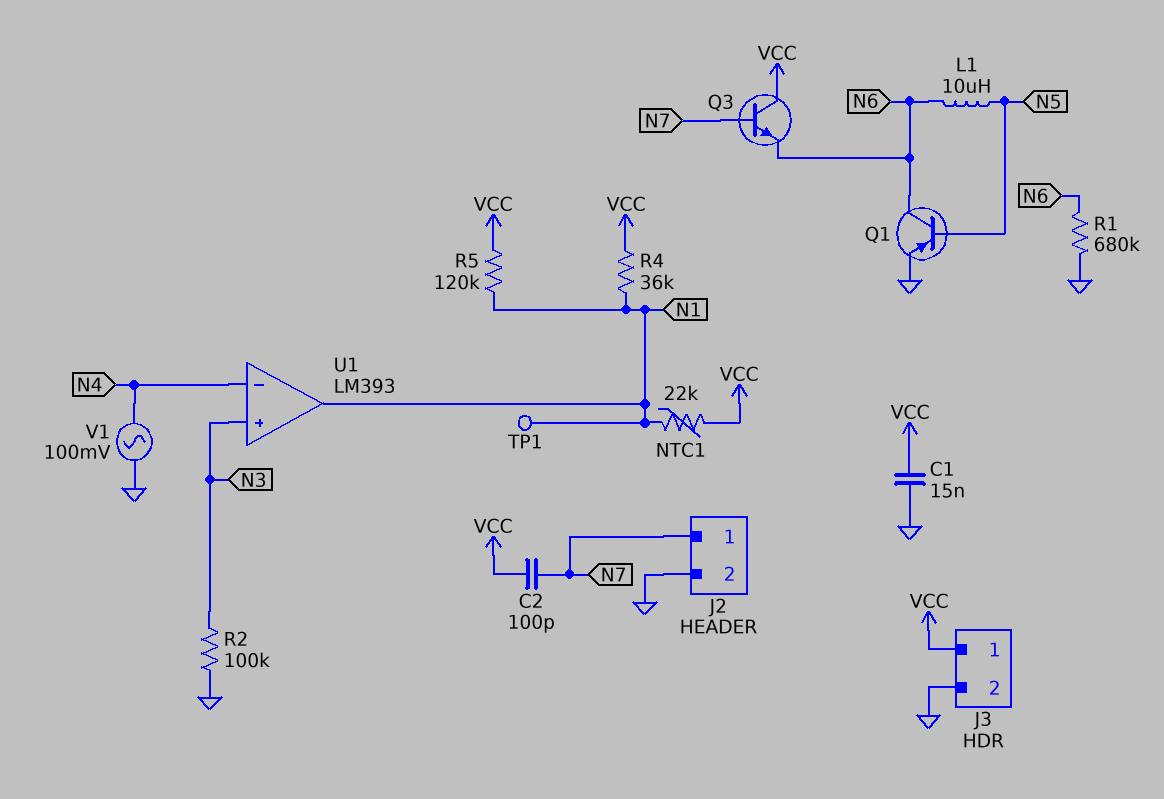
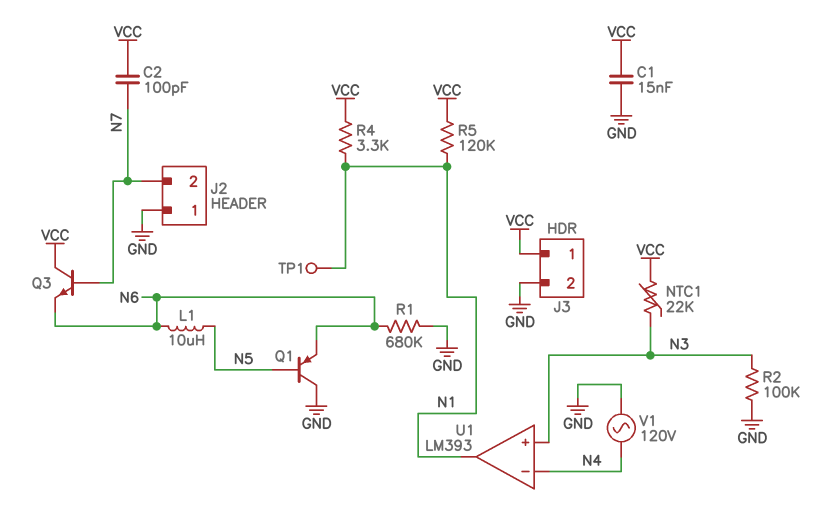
J2 pin 1: N7 -> GND
J2 pin 2: GND -> N7
NTC1: 22k (N1, VCC) -> 22k (N3, VCC)
Q1: PNP (B N5, C N6, E GND) -> PNP (B N5, C GND, E N6)
R4: 36k (N1, VCC) -> 3.3k (N1, VCC)
V1: AC 100mV (GND, N4) -> AC 120V (GND, N4)

